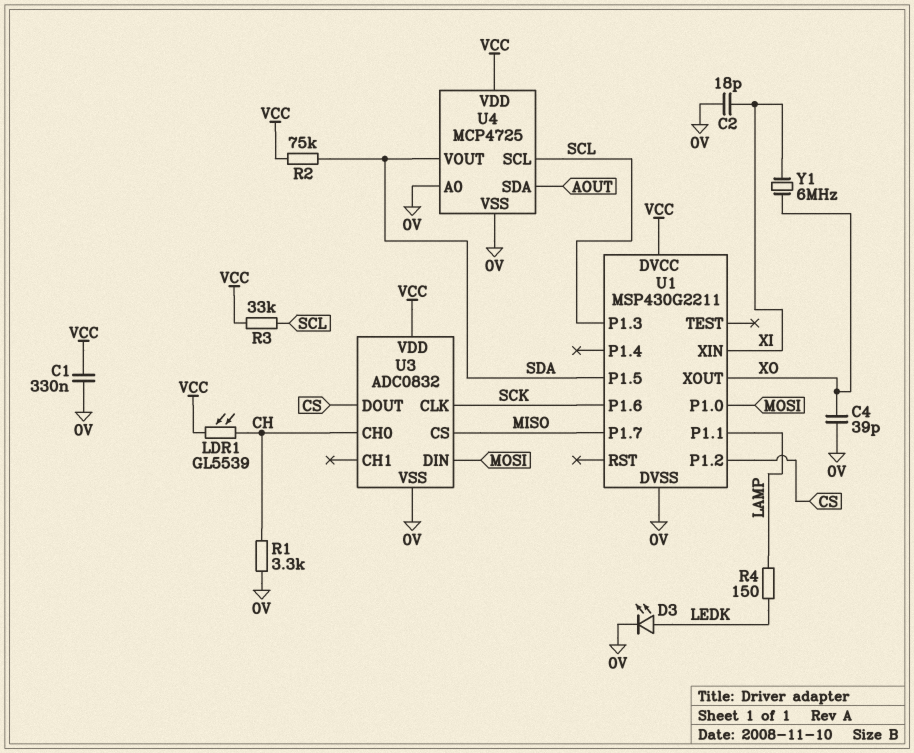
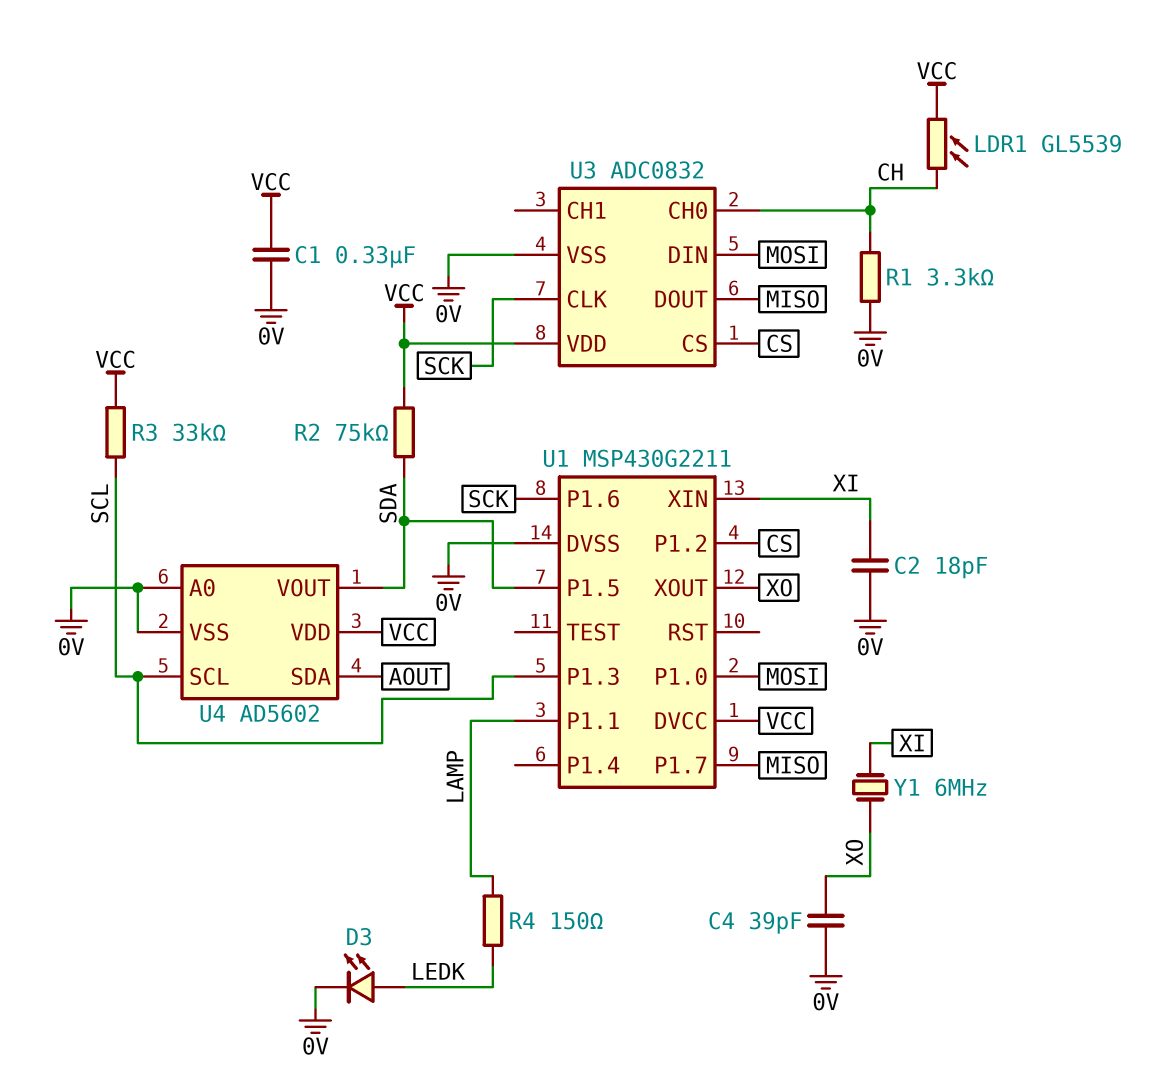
U3 pin CS: MISO -> CS
U3 pin DOUT: CS -> MISO
U4: MCP4725 -> AD5602

